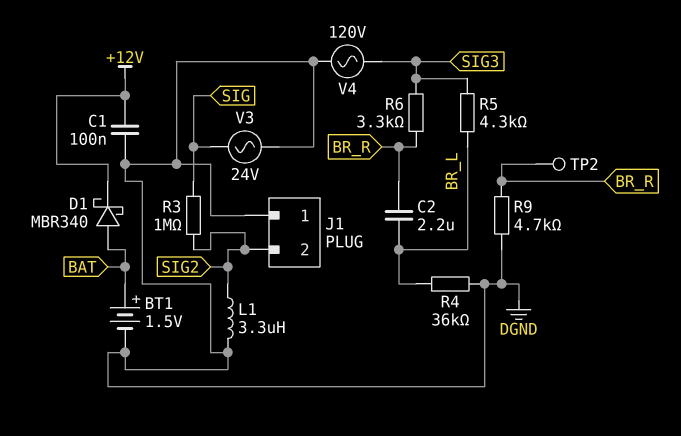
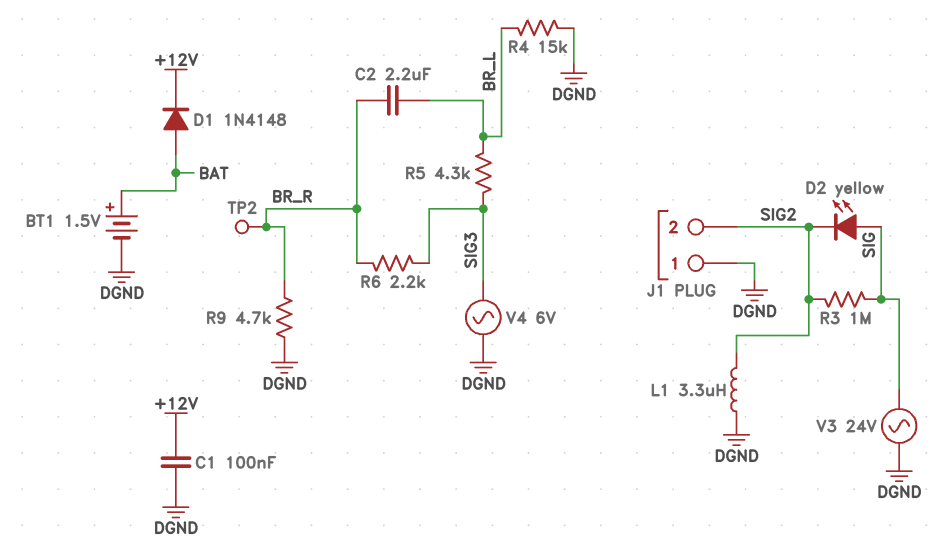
D1: schottky MBR340 (A BAT, K +12V) -> diode 1N4148 (A BAT, K +12V)
D2: none -> LED yellow (A SIG, K SIG2)
R4: 36k (BR_L, DGND) -> 15k (BR_L, DGND)
R6: 3.3k (BR_R, SIG3) -> 2.2k (BR_R, SIG3)
V4: AC 120V (DGND, SIG3) -> AC 6V (DGND, SIG3)

